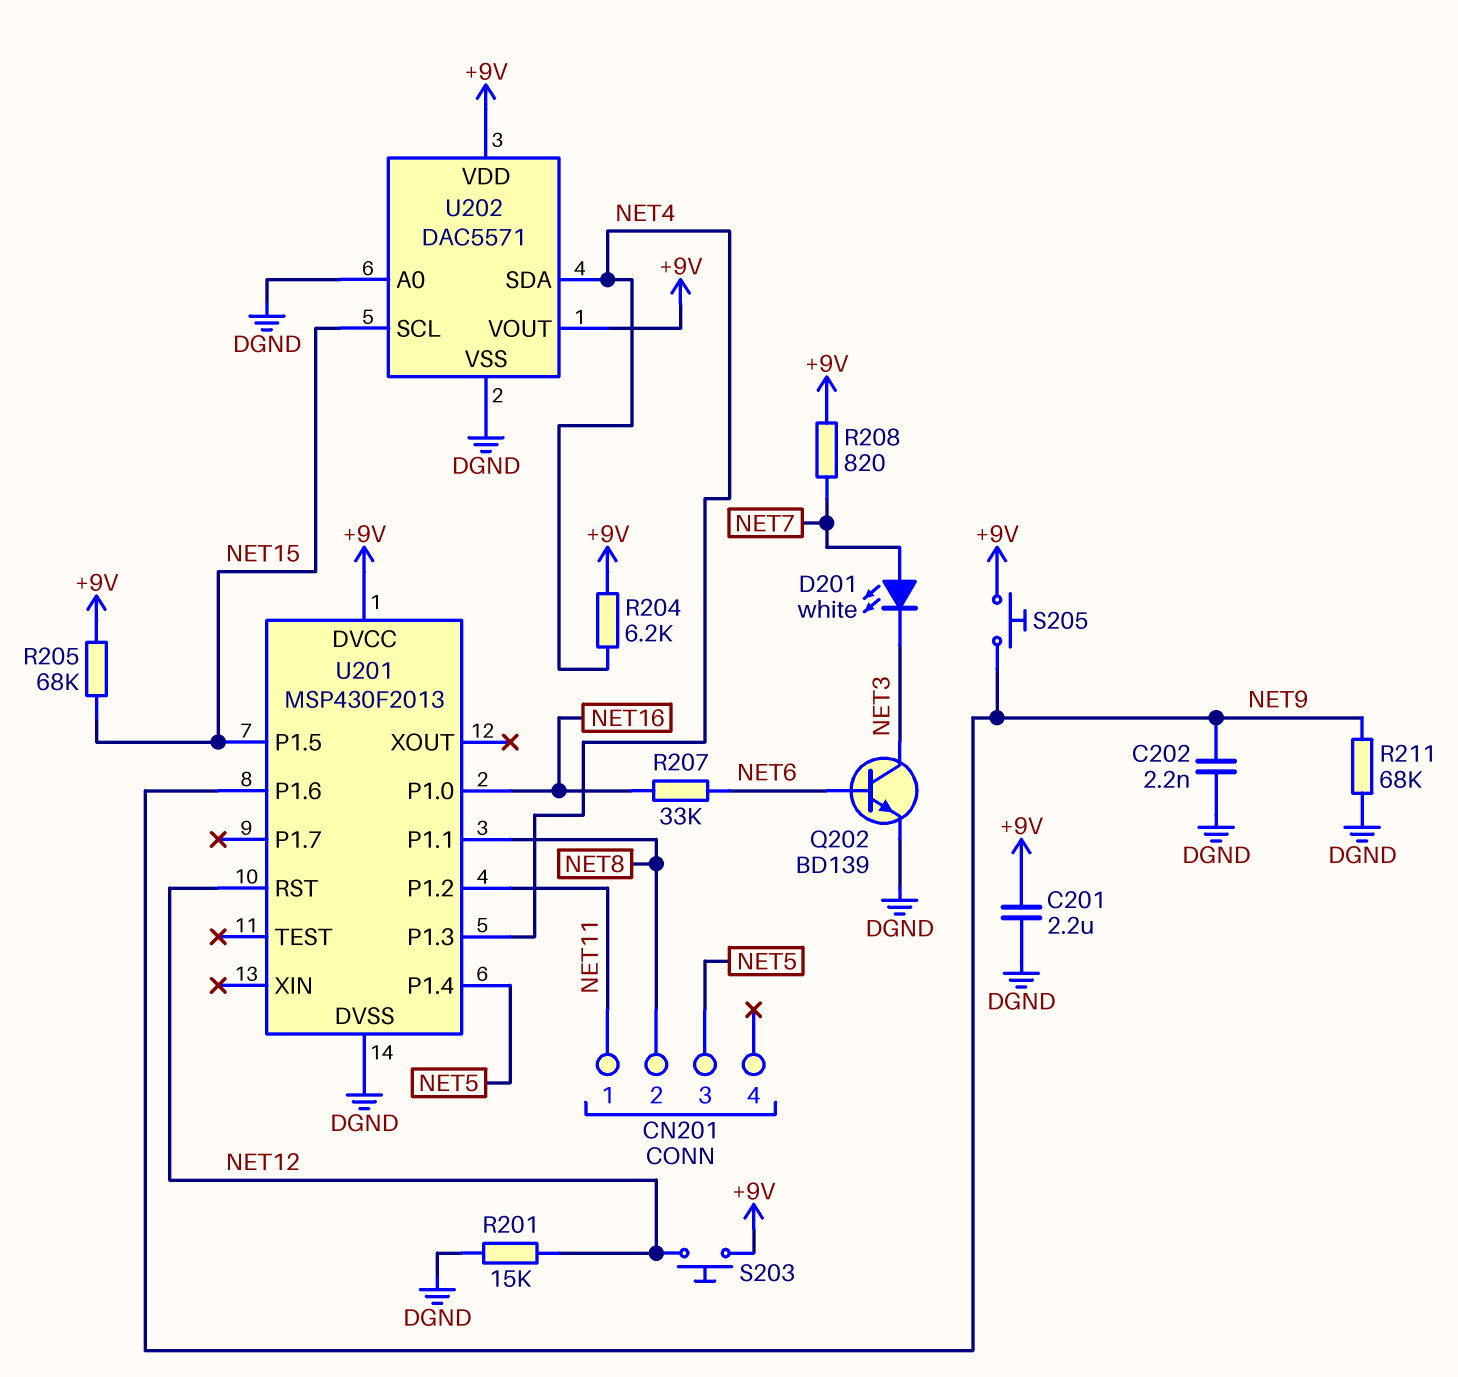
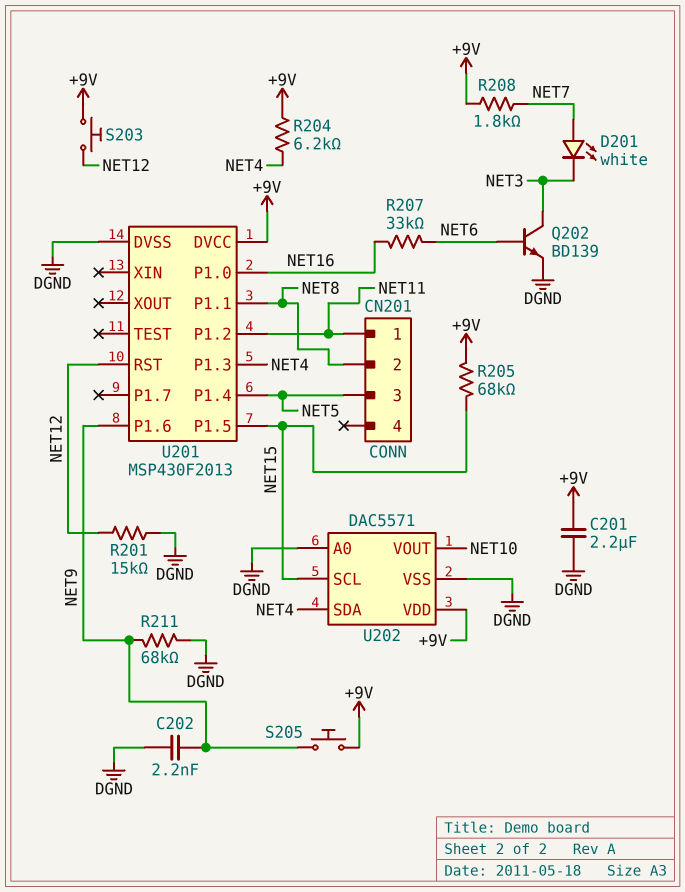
R208: 820 (+9V, NET7) -> 1.8k (+9V, NET7)
U202 pin VOUT: +9V -> NET10

